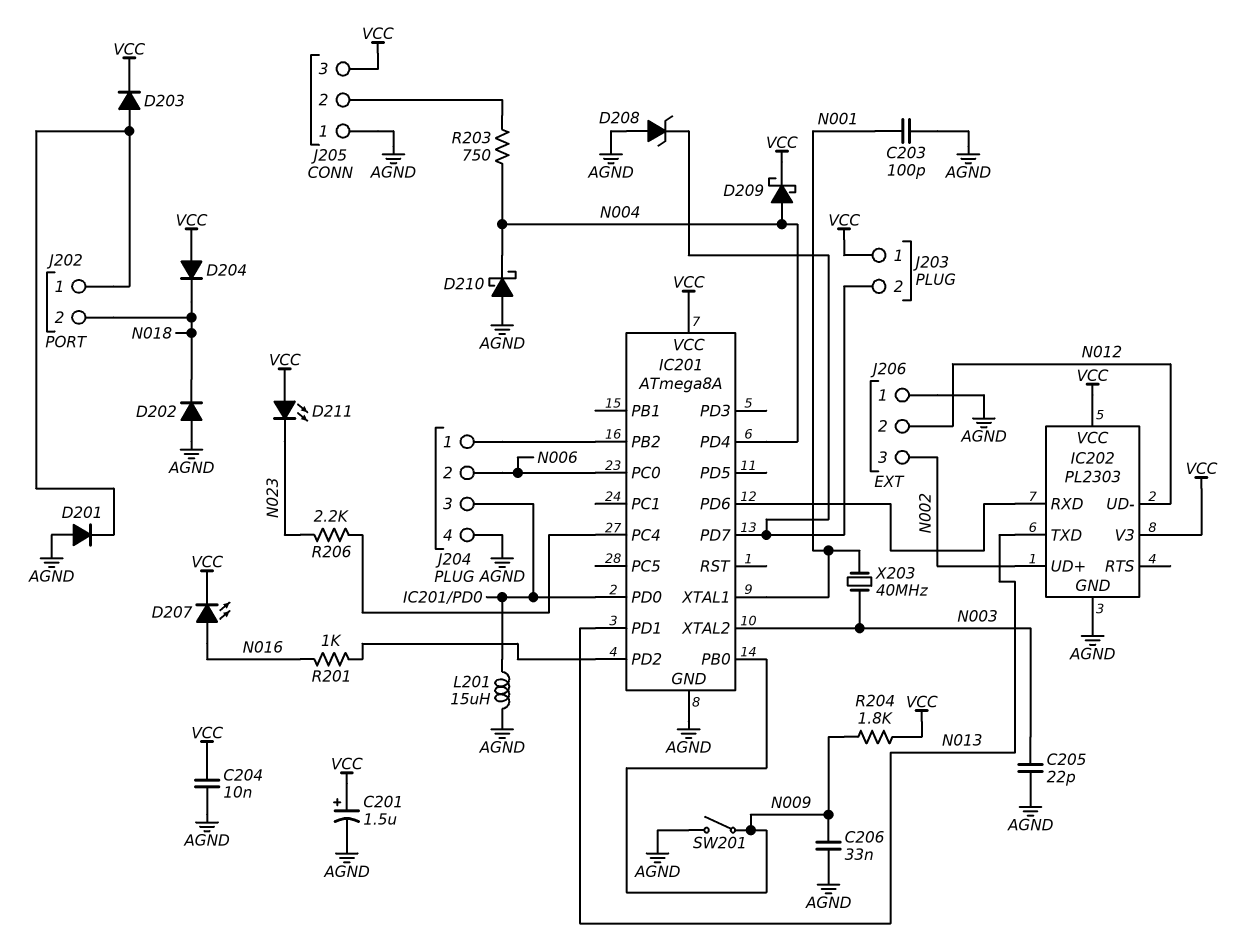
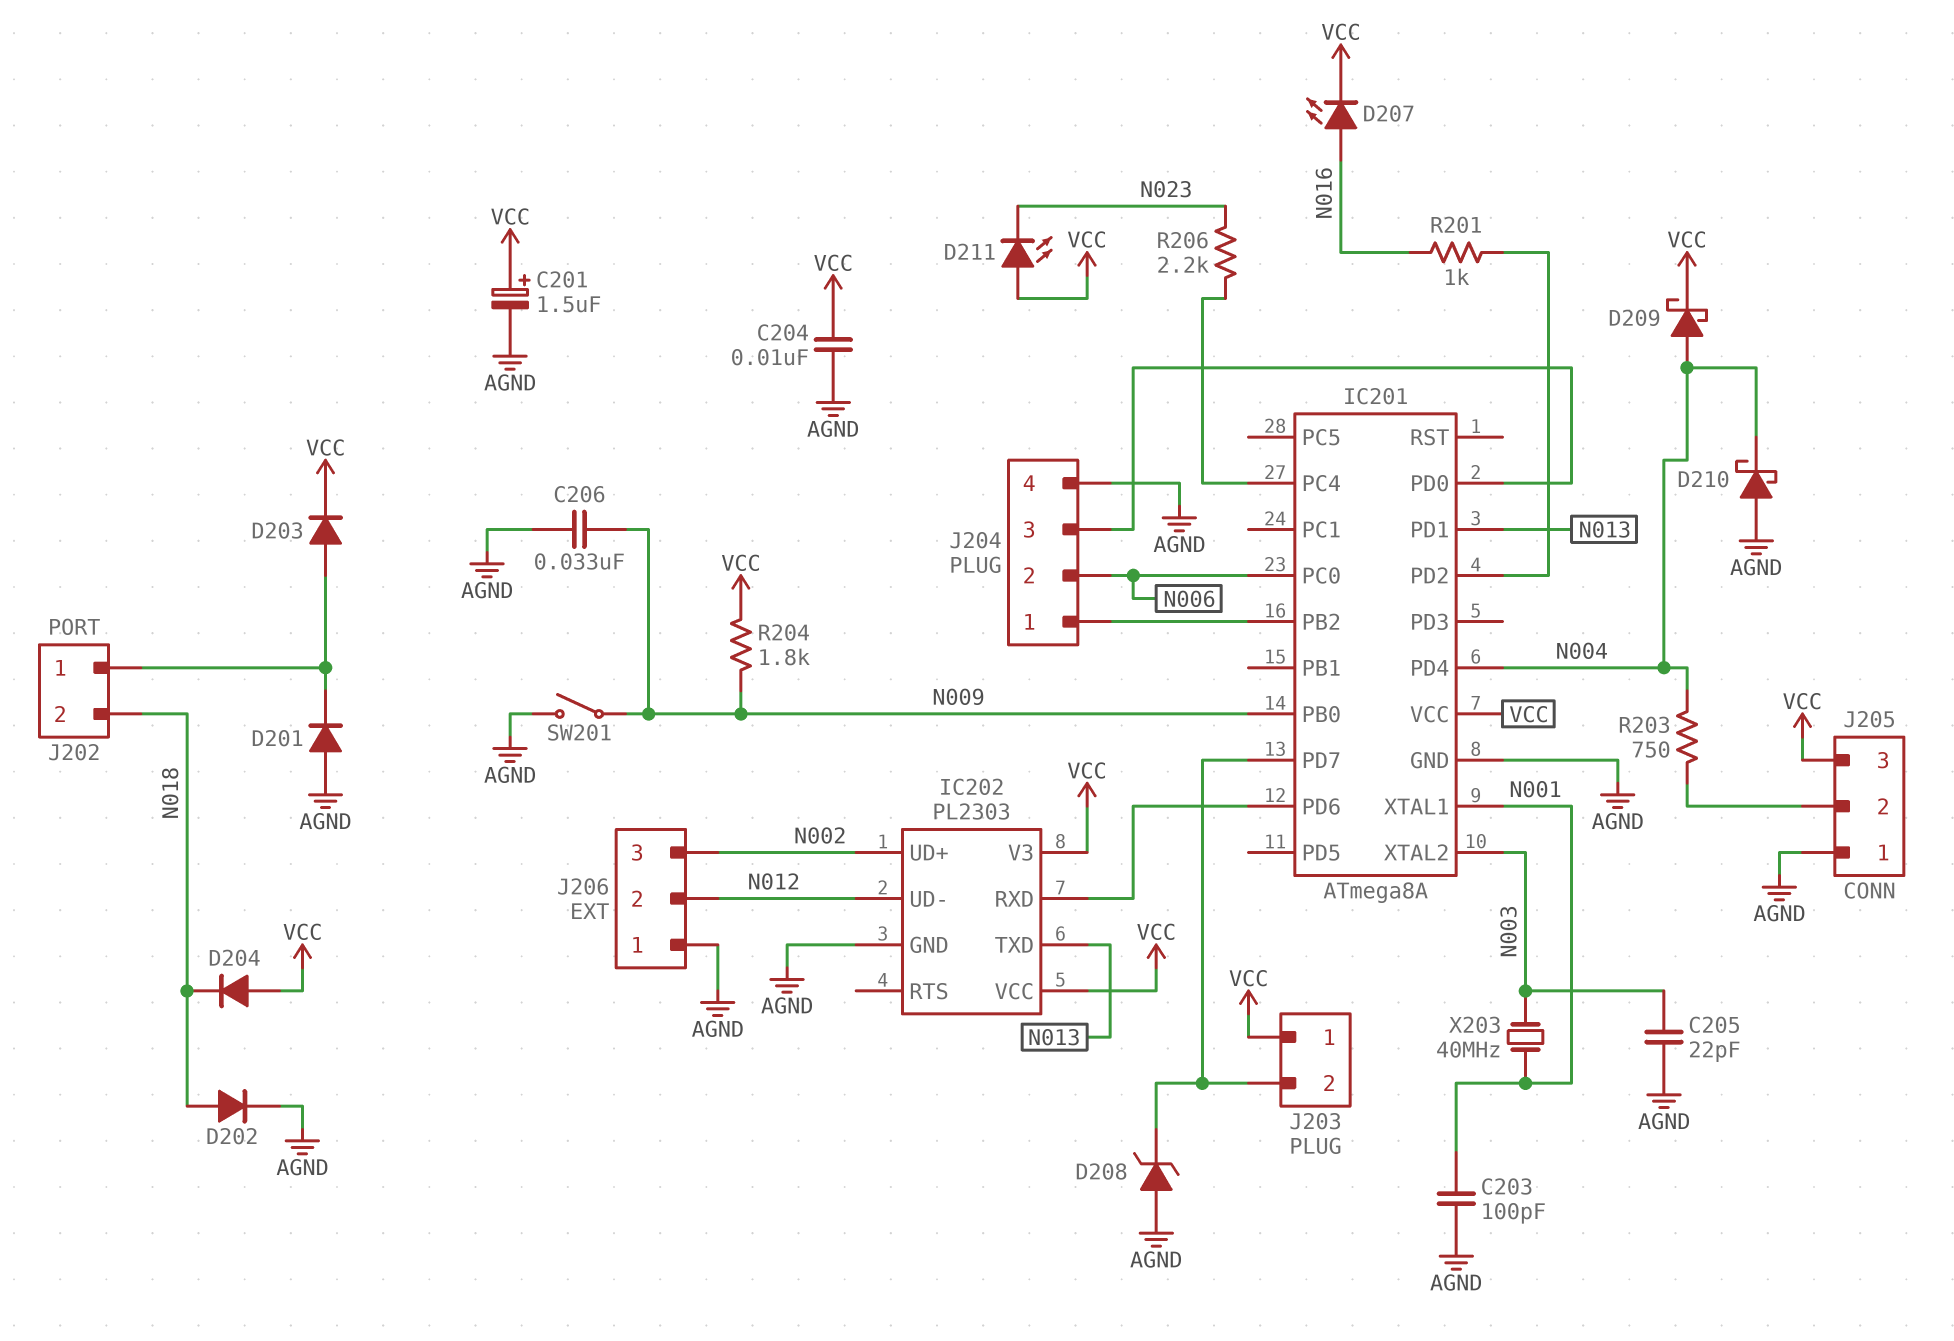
D202: diode (A AGND, K N018) -> diode (A N018, K AGND)
L201: 15uH (AGND, IC201/PD0) -> none

